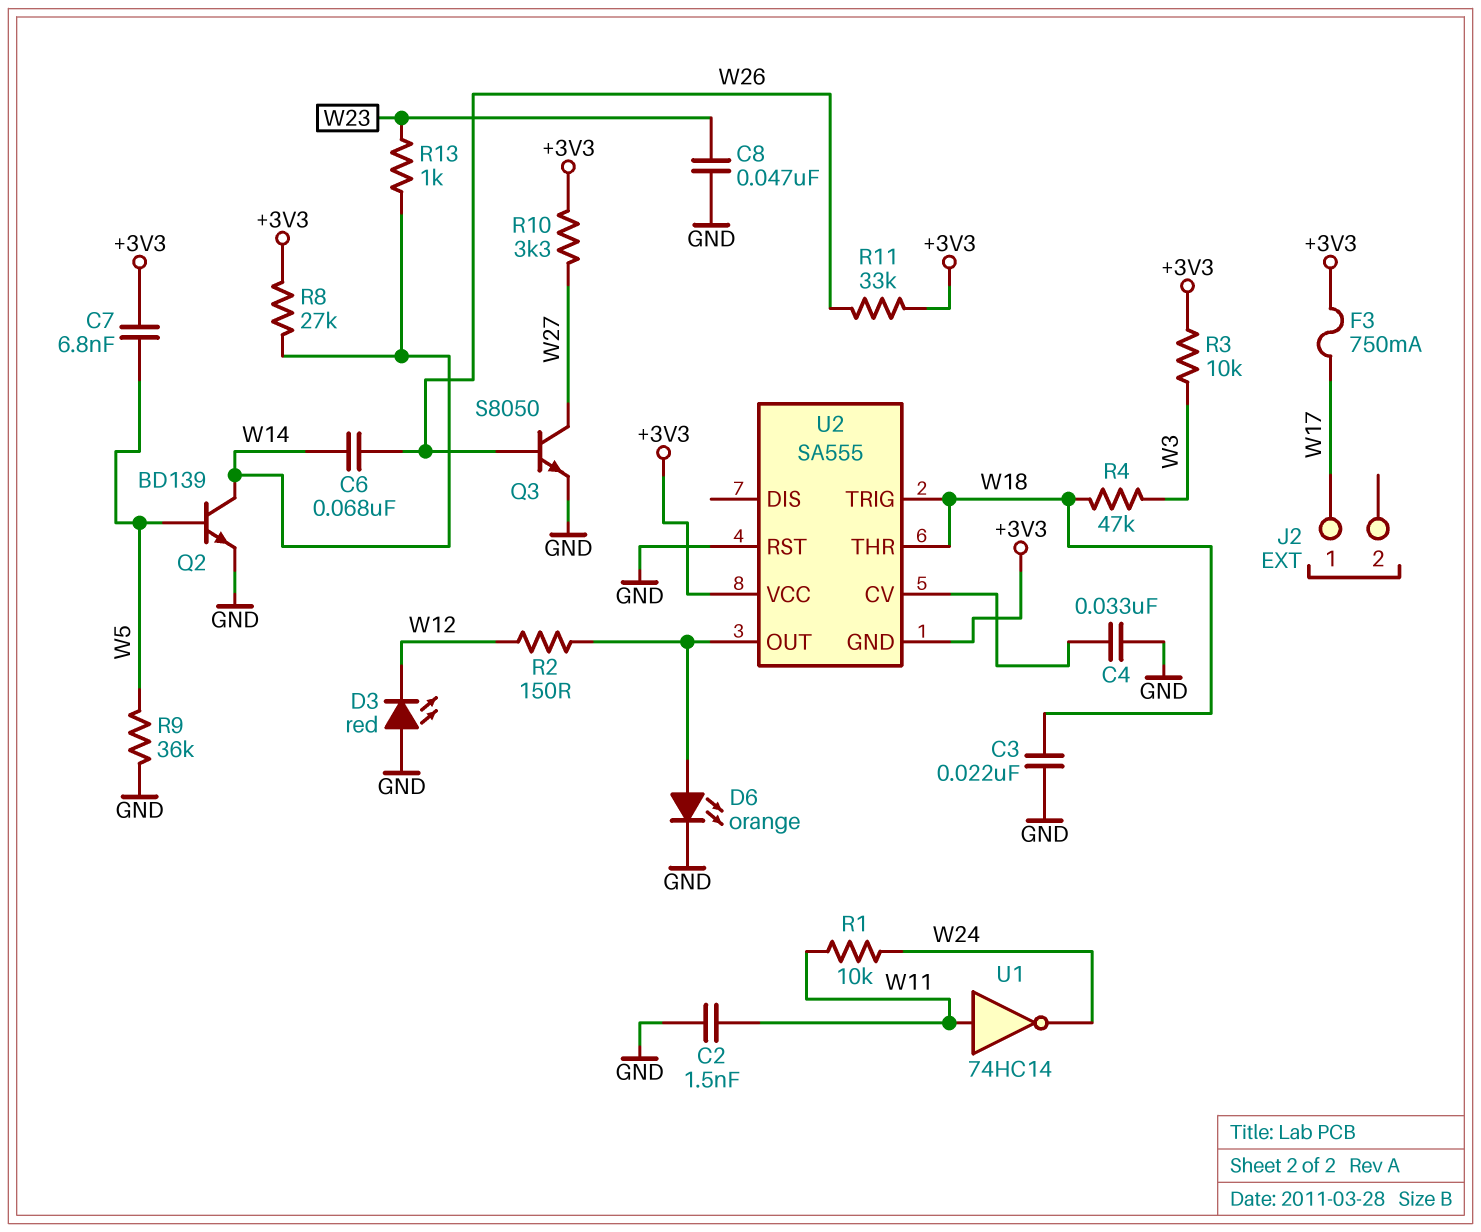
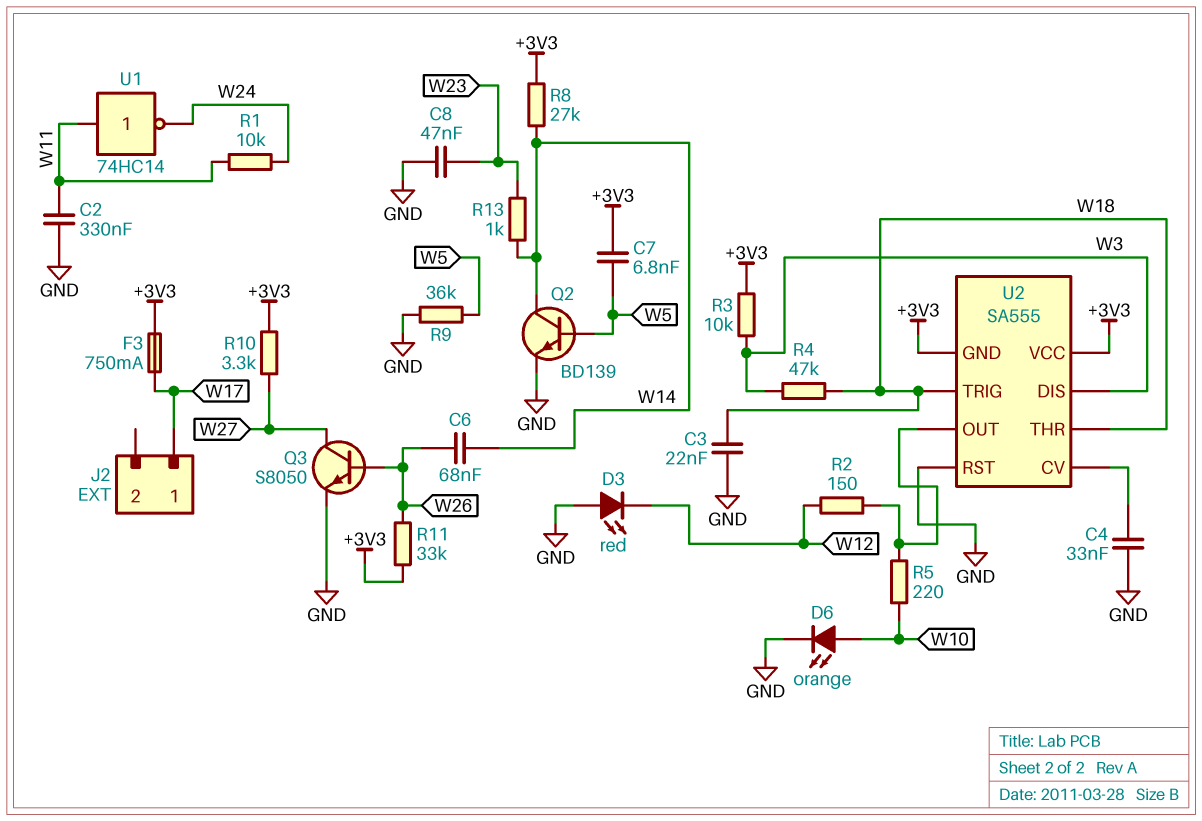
C2: 1.5nF (GND, W11) -> 330nF (GND, W11)
D6: LED orange (A U2/OUT, K GND) -> LED orange (A W10, K GND)
R5: none -> 220 (U2/OUT, W10)
U2 pin DIS: none -> W3

